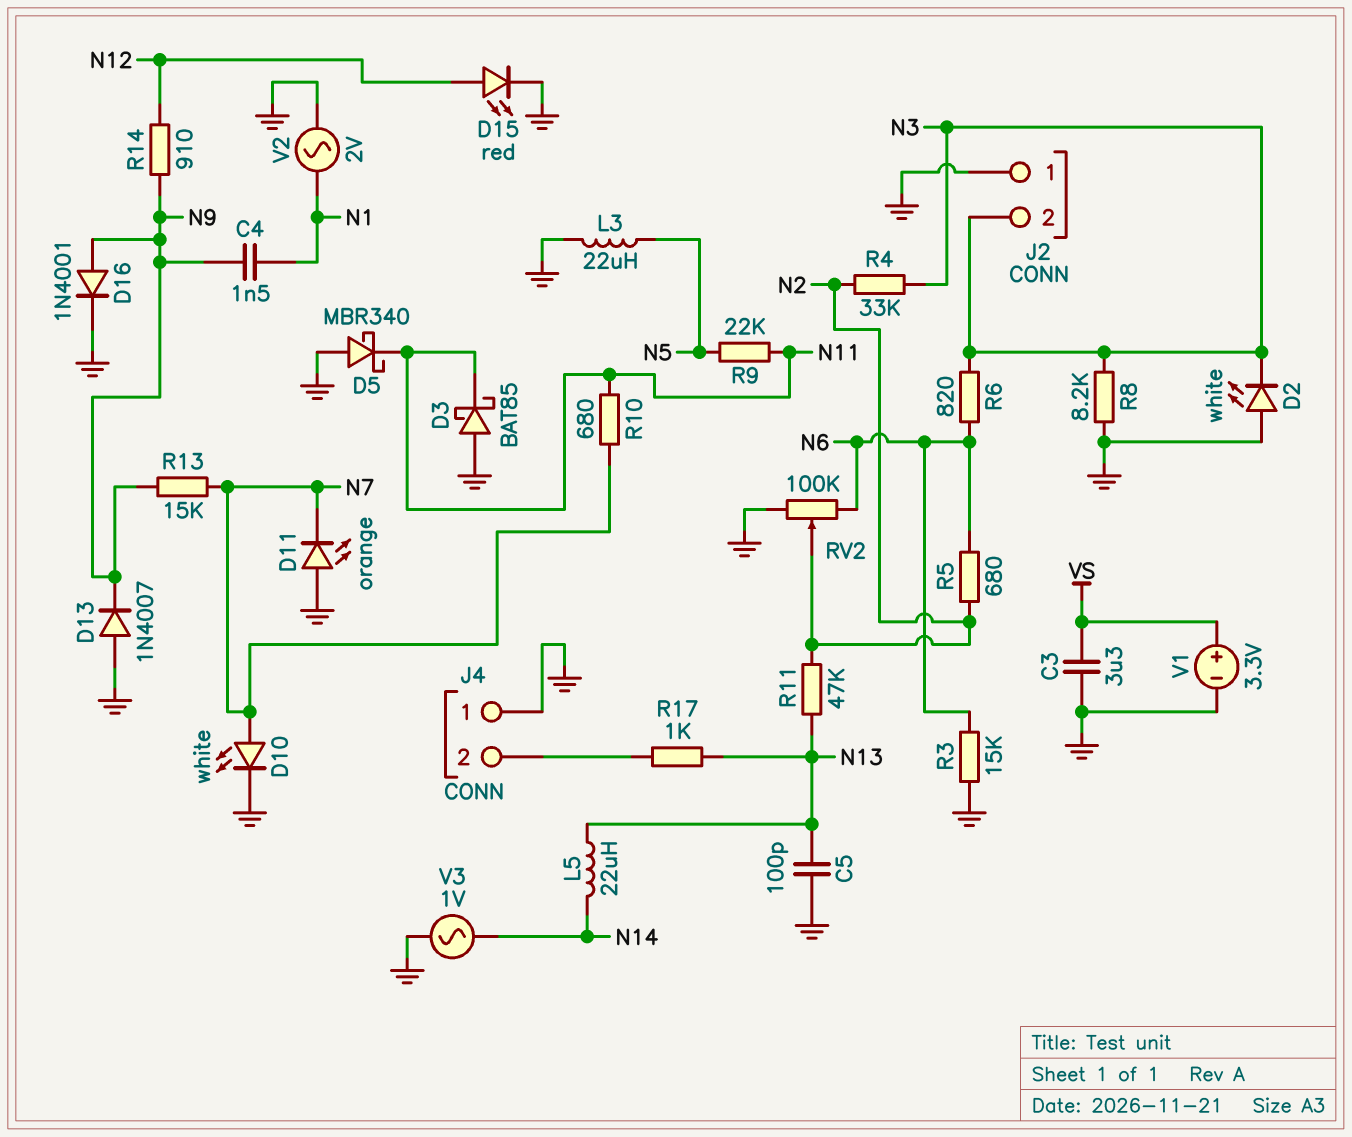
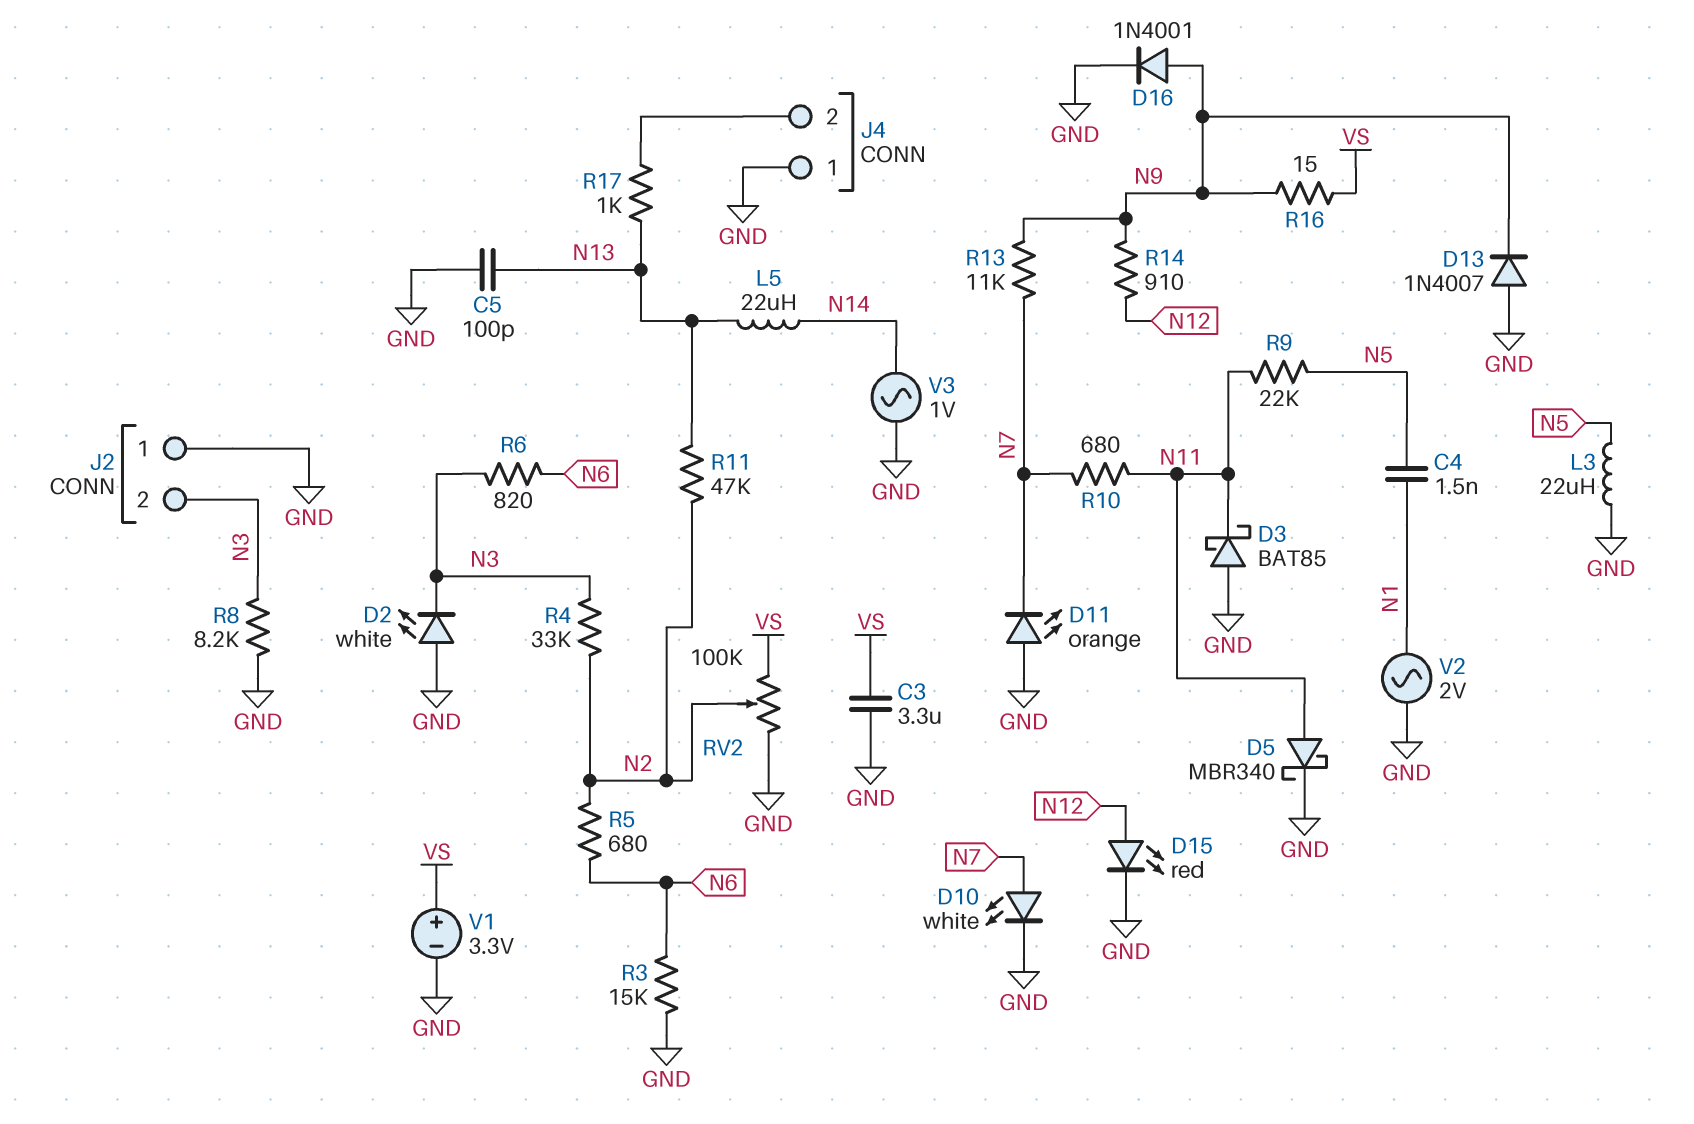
C4: 1.5nF (N1, N9) -> 1.5nF (N1, N5)
D5: schottky MBR340 (A GND, K N11) -> schottky MBR340 (A N11, K GND)
R13: 15k (N7, N9) -> 11k (N7, N9)
R16: none -> 15 (N9, VS)
RV2: 100k (GND, N6, wiper N2) -> 100k (GND, VS, wiper N2)

